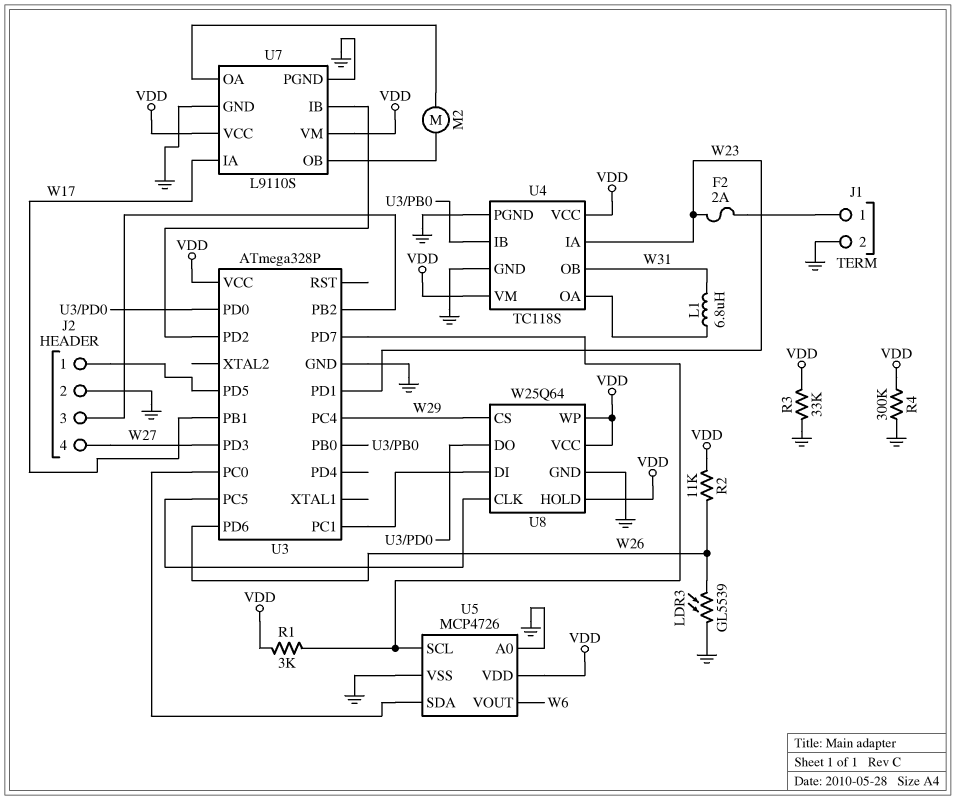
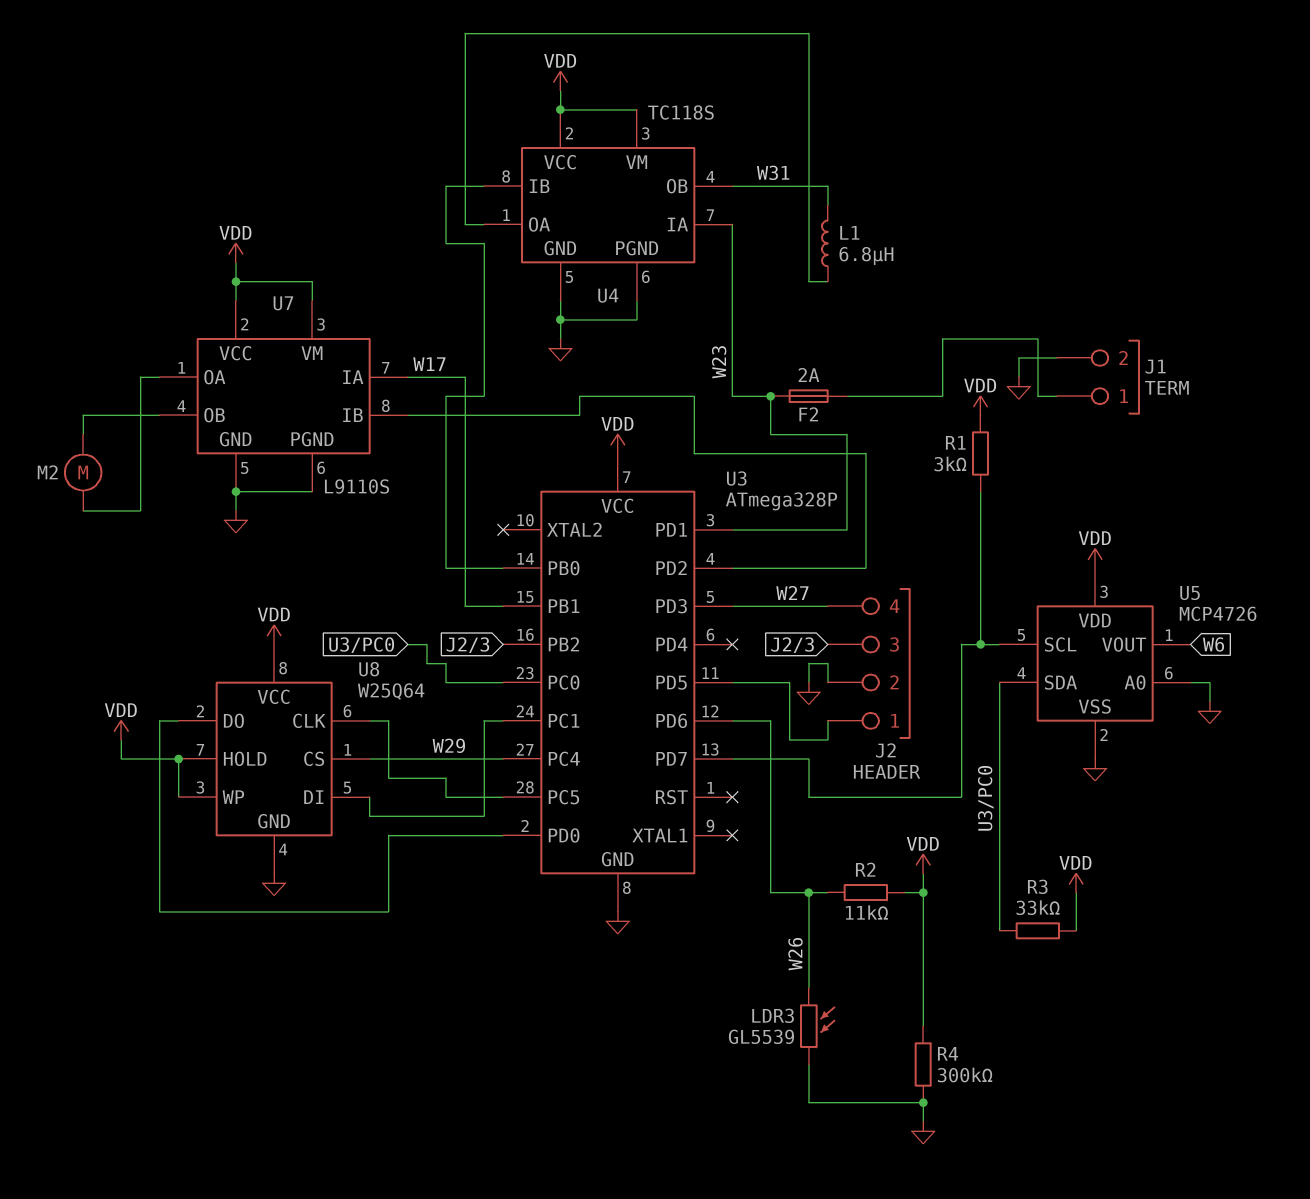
R3: 33k (GND, VDD) -> 33k (U3/PC0, VDD)

